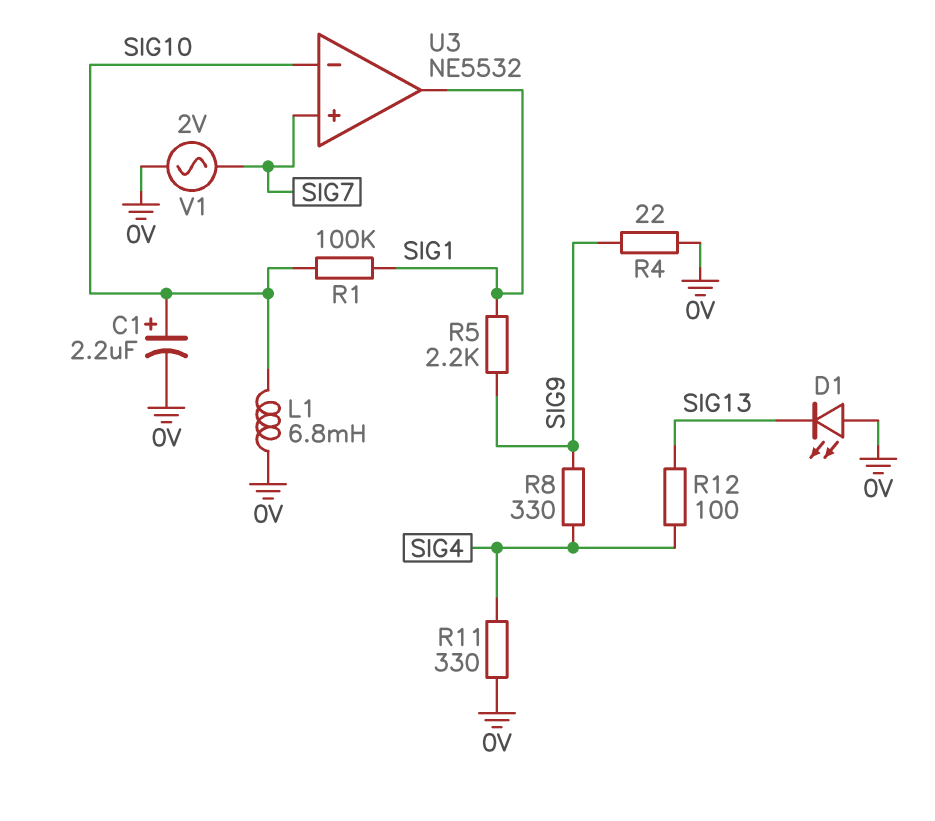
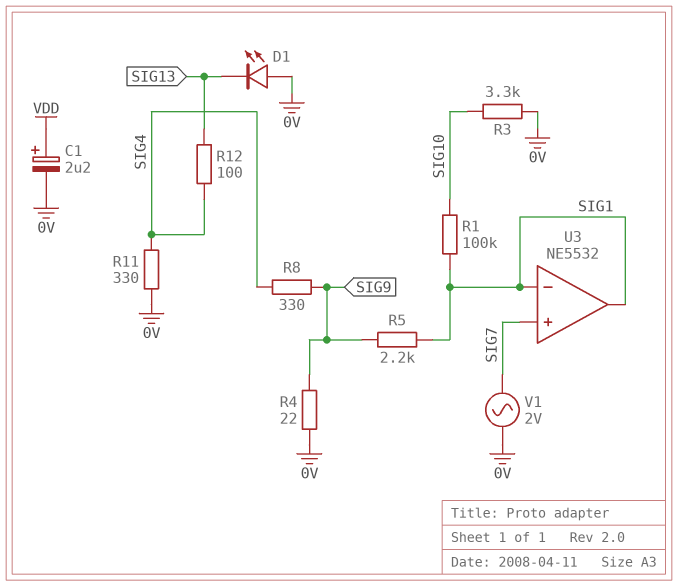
C1: 2.2uF (plus SIG10, minus 0V) -> 2.2uF (plus VDD, minus 0V)
L1: 6.8mH (0V, SIG10) -> none
R3: none -> 3.3k (0V, SIG10)
U3 pin in-: SIG10 -> SIG1

